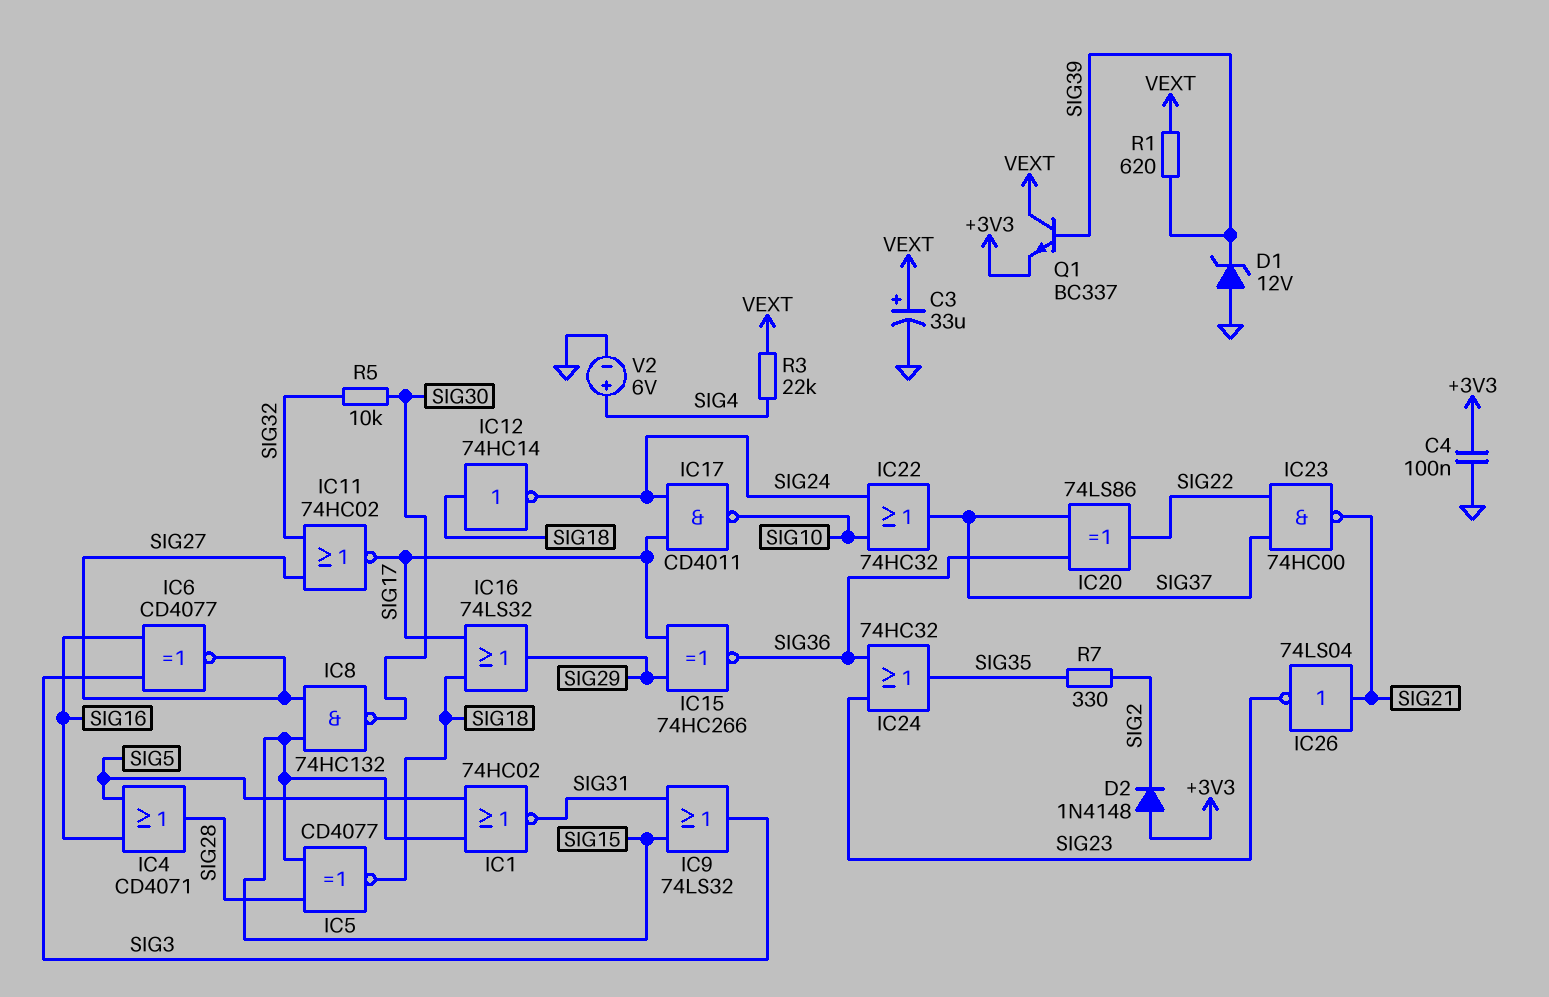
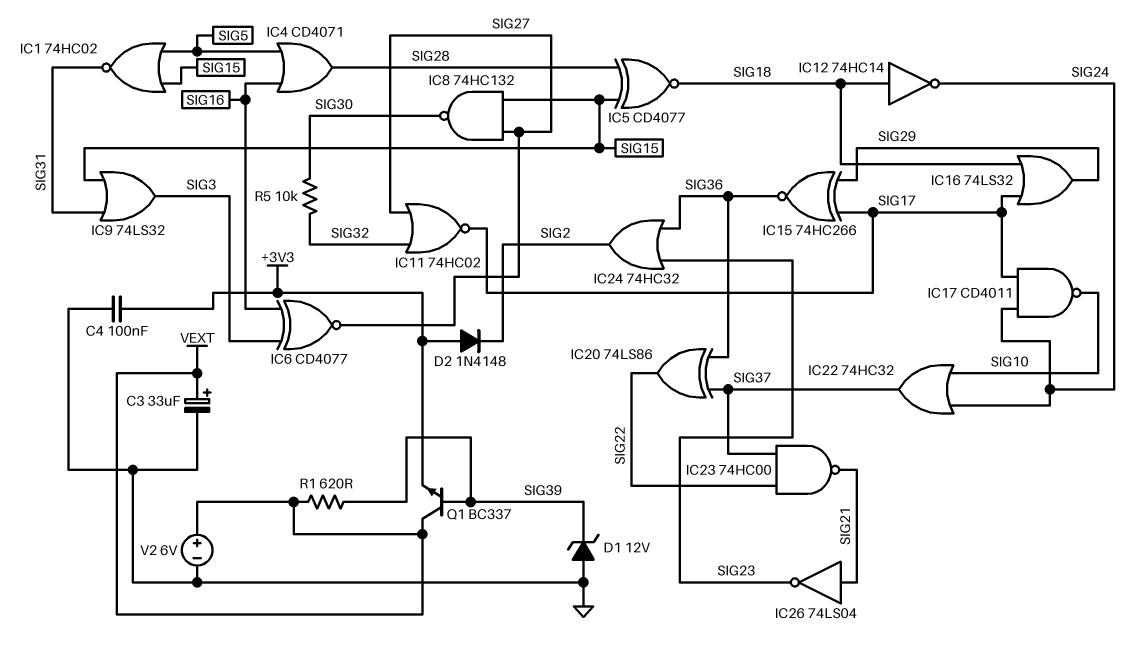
IC24: OR 74HC32 (in SIG23, in SIG36, out SIG35) -> OR 74HC32 (in SIG23, in SIG36, out SIG2)
R3: 22k (SIG4, VEXT) -> none
R7: 330 (SIG2, SIG35) -> none
V2: 6V (plus SIG4, minus GND) -> 6V (plus VEXT, minus GND)

